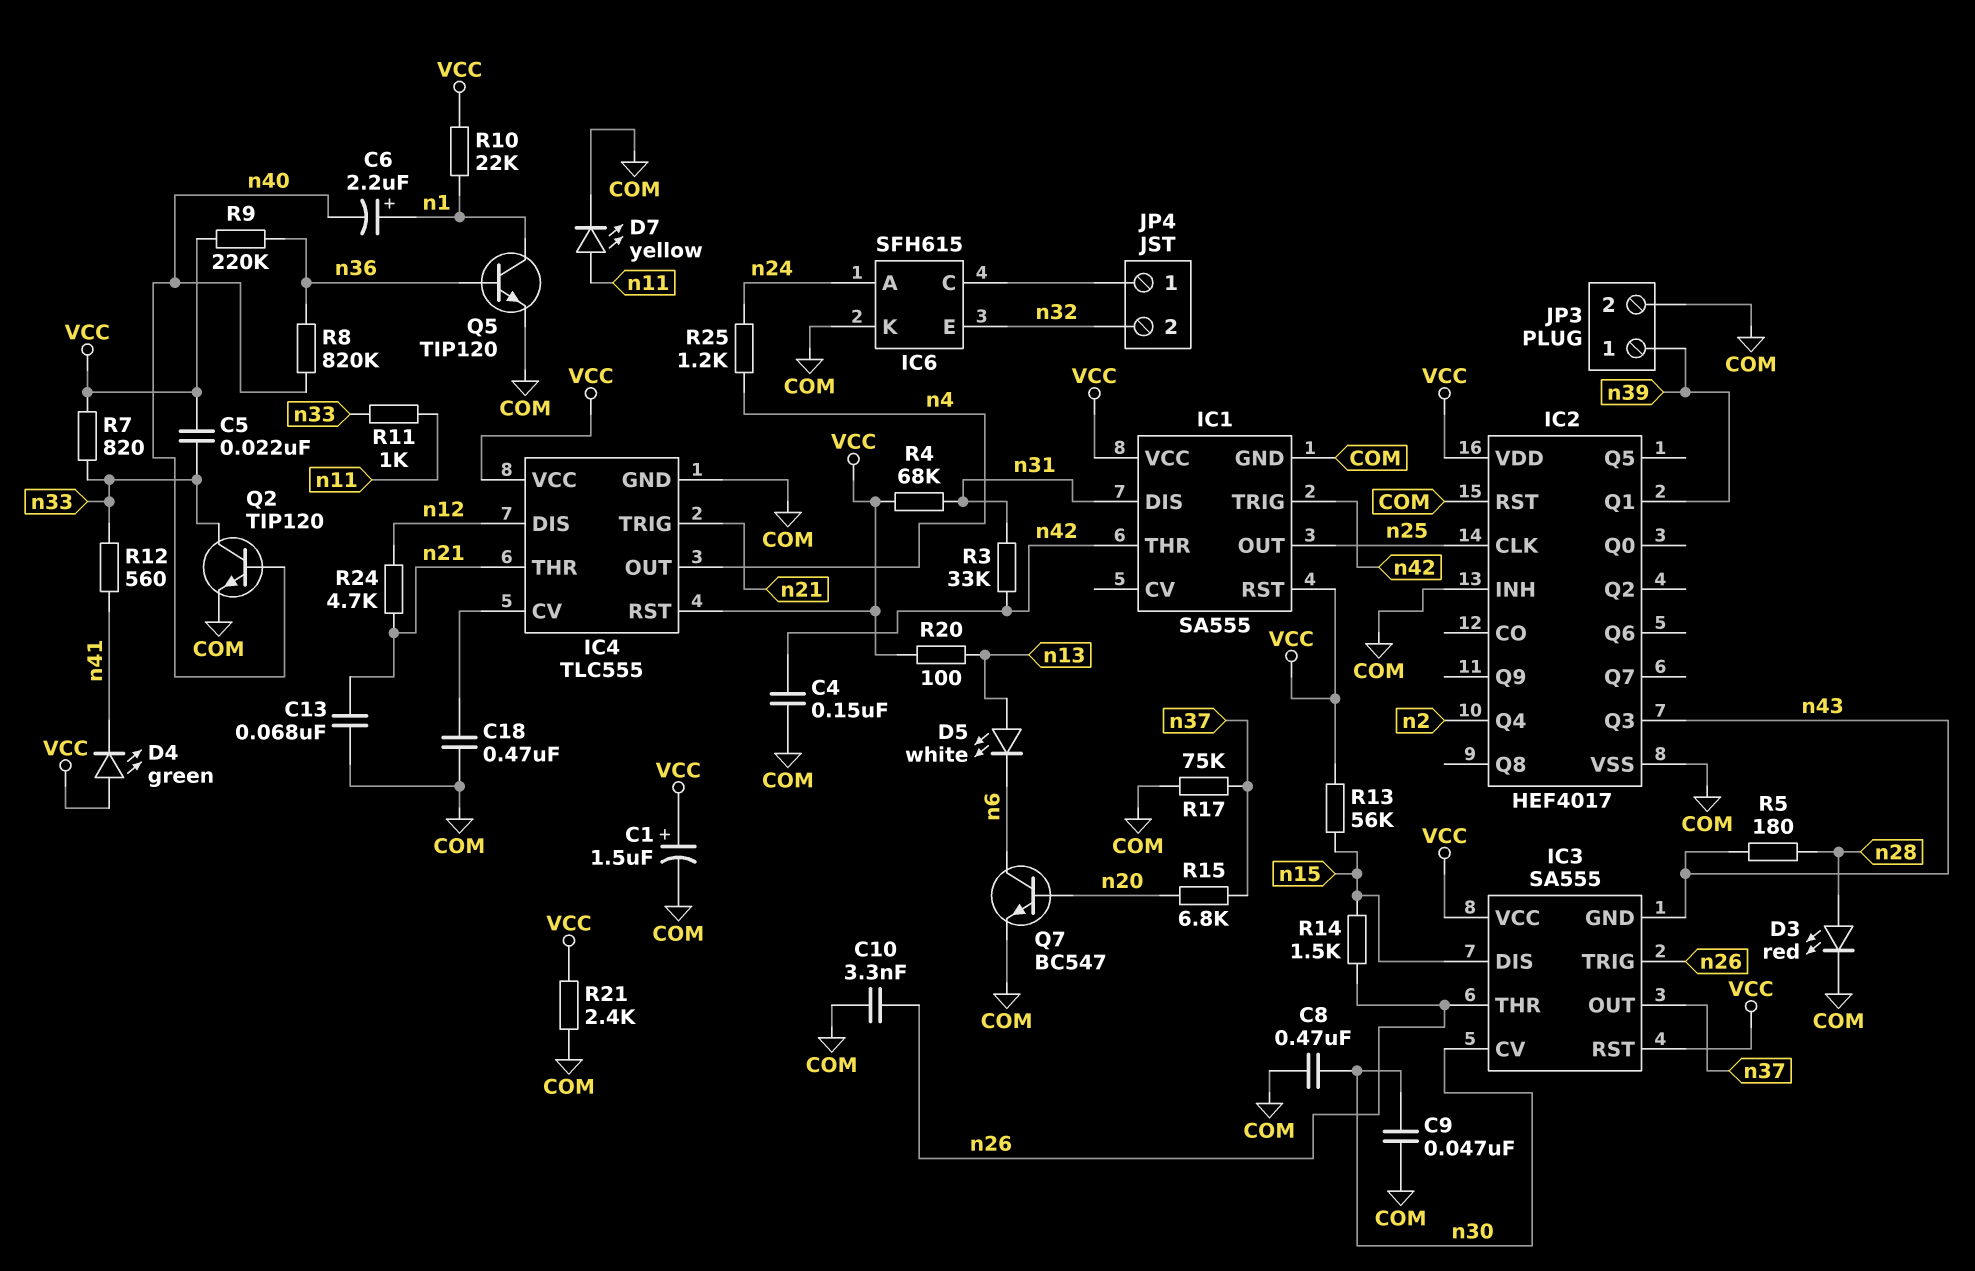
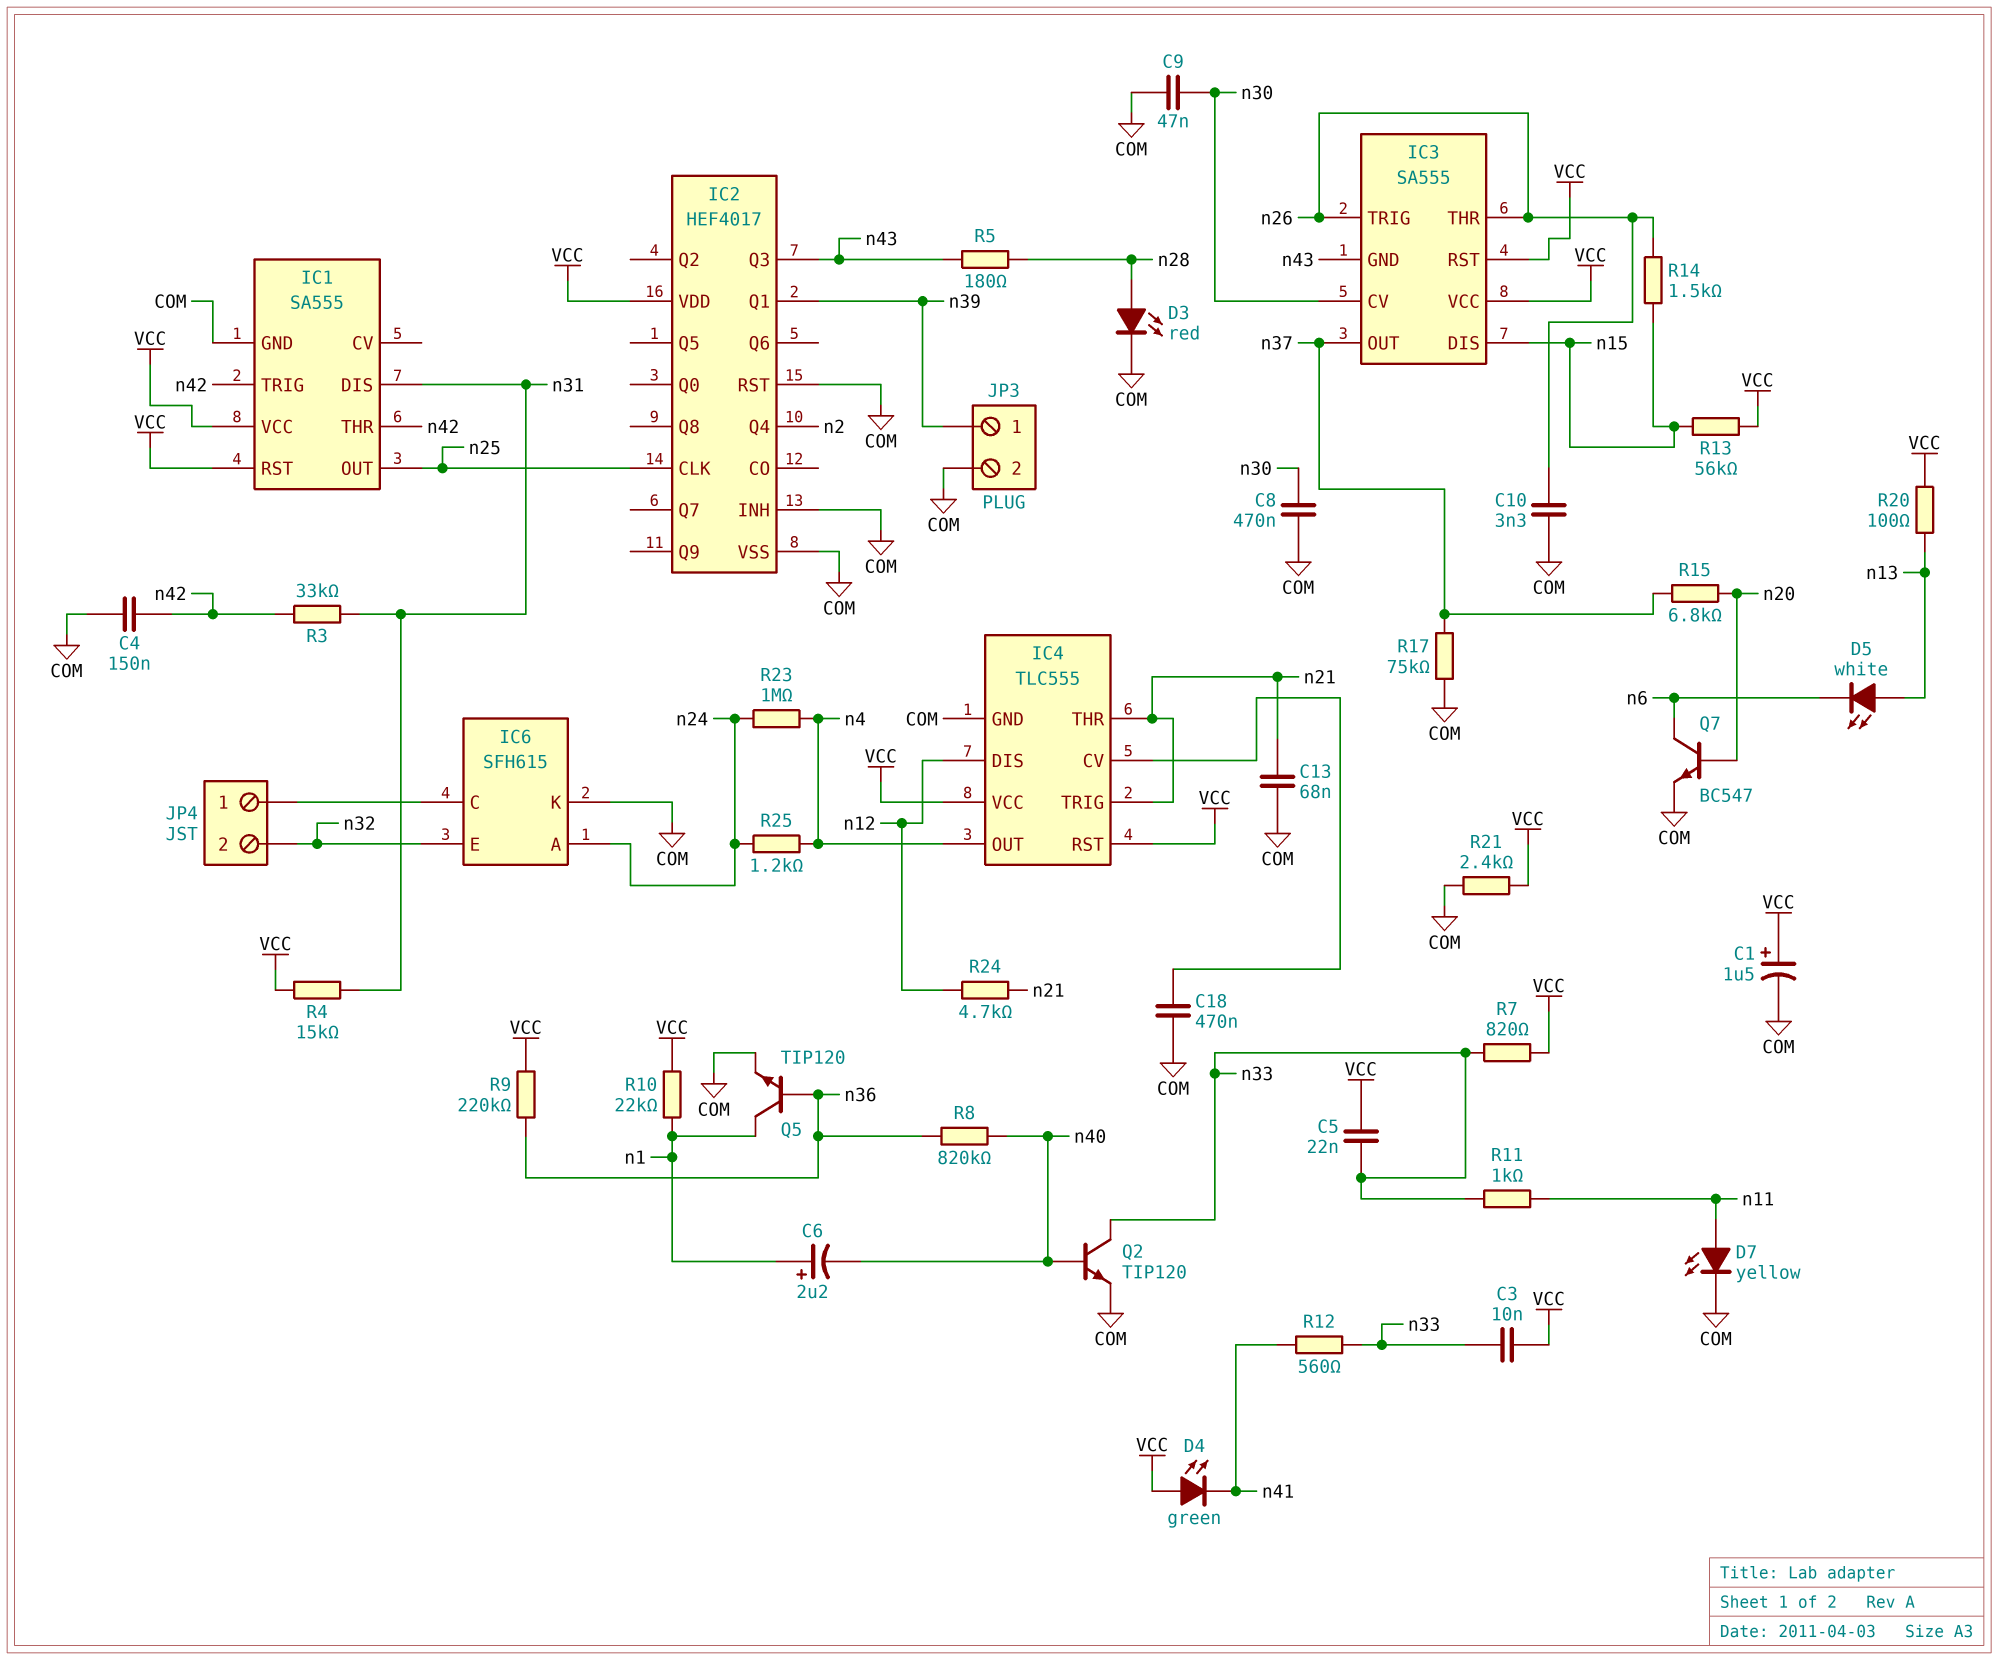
C3: none -> 10nF (VCC, n33)
R4: 68k (VCC, n31) -> 15k (VCC, n31)
R23: none -> 1M (n4, n24)

